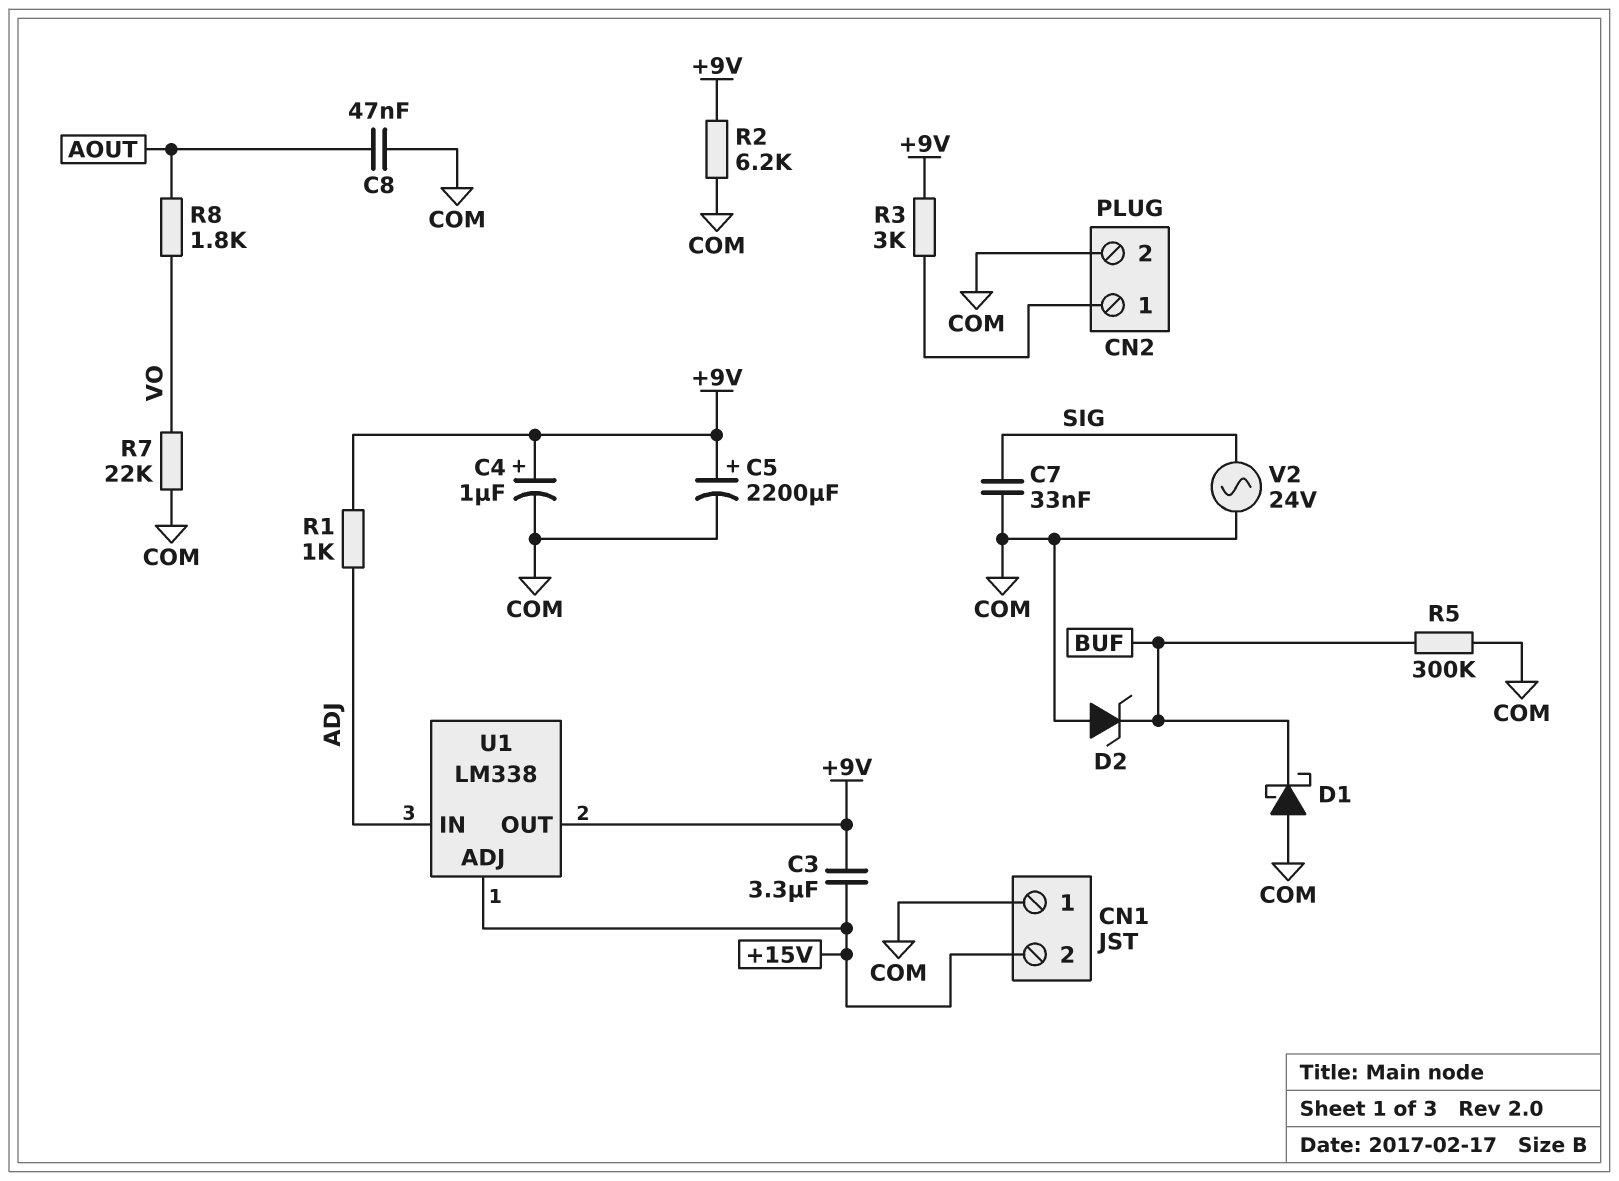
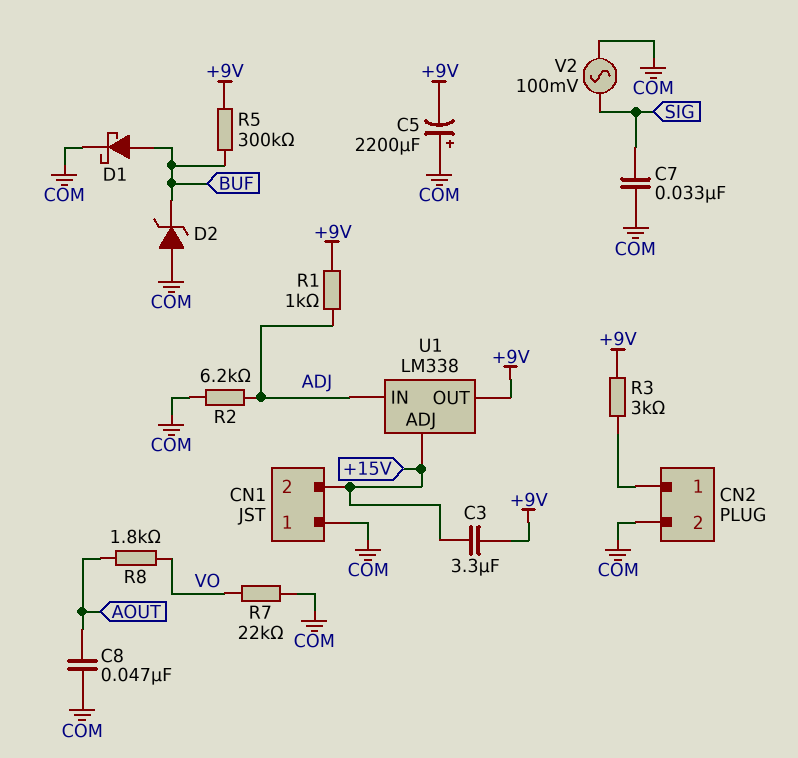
C4: 1uF (plus +9V, minus COM) -> none
C5: 2200uF (plus +9V, minus COM) -> 2200uF (plus COM, minus +9V)
D1: schottky (A COM, K BUF) -> schottky (A BUF, K COM)
R2: 6.2k (+9V, COM) -> 6.2k (ADJ, COM)
R5: 300k (BUF, COM) -> 300k (+9V, BUF)
V2: AC 24V (COM, SIG) -> AC 100mV (COM, SIG)

